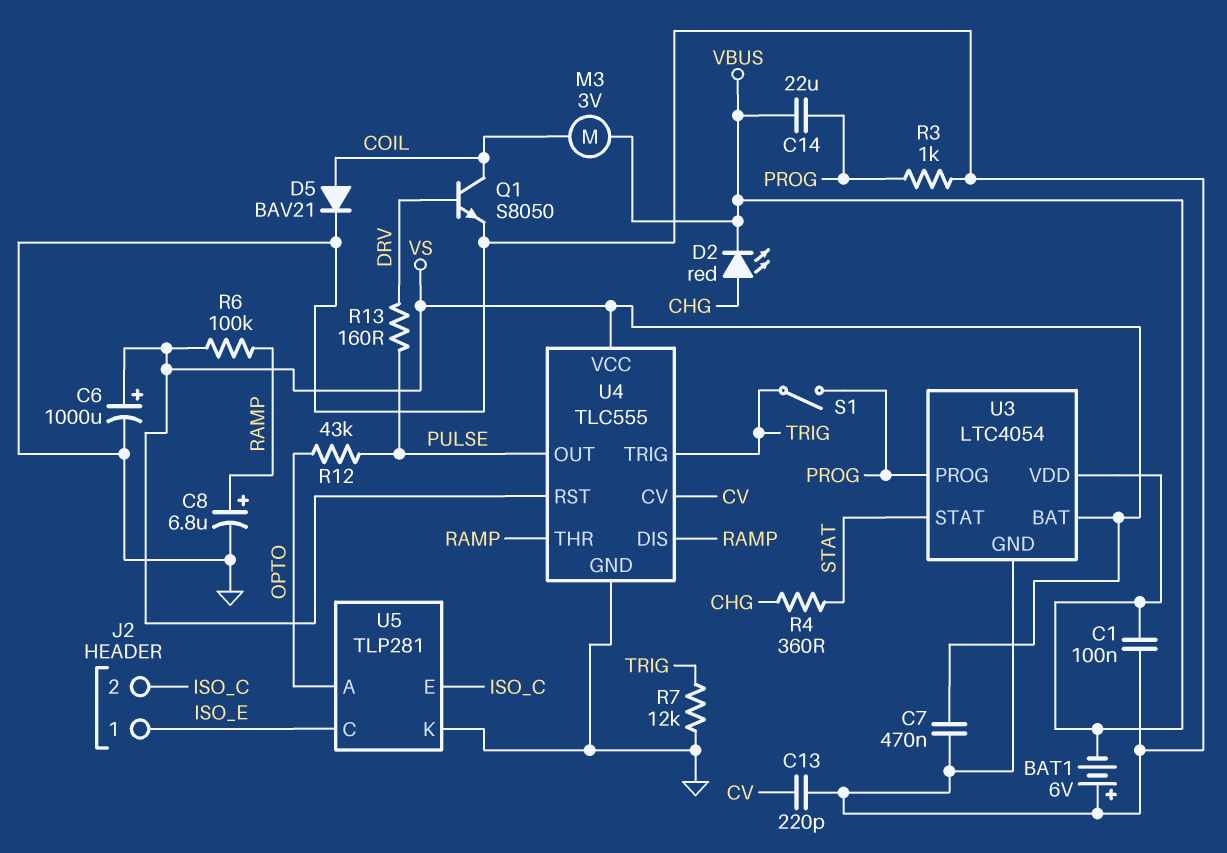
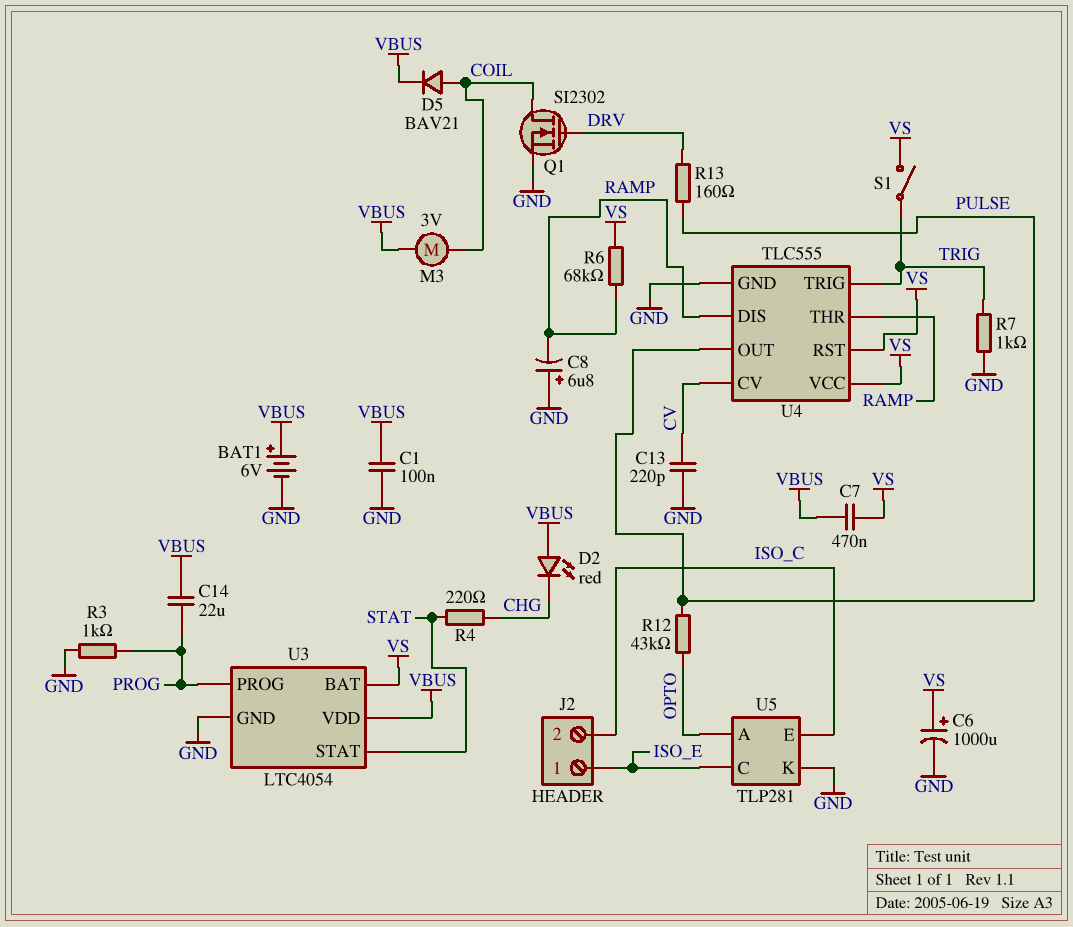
BAT1: 6V (plus GND, minus VBUS) -> 6V (plus VBUS, minus GND)
C7: 470nF (GND, VS) -> 470nF (VBUS, VS)
C8: 6.8uF (plus RAMP, minus GND) -> 6.8uF (plus GND, minus RAMP)
D2: LED red (A CHG, K VBUS) -> LED red (A VBUS, K CHG)
D5: diode BAV21 (A COIL, K GND) -> diode BAV21 (A COIL, K VBUS)
Q1: NPN S8050 (B DRV, C COIL, E GND) -> NMOS SI2302 (G DRV, D COIL, S GND)
R4: 360 (CHG, STAT) -> 220 (CHG, STAT)
R6: 100k (RAMP, VS) -> 68k (RAMP, VS)
R7: 12k (GND, TRIG) -> 1k (GND, TRIG)
S1: switch (PROG, TRIG) -> switch (TRIG, VS)

